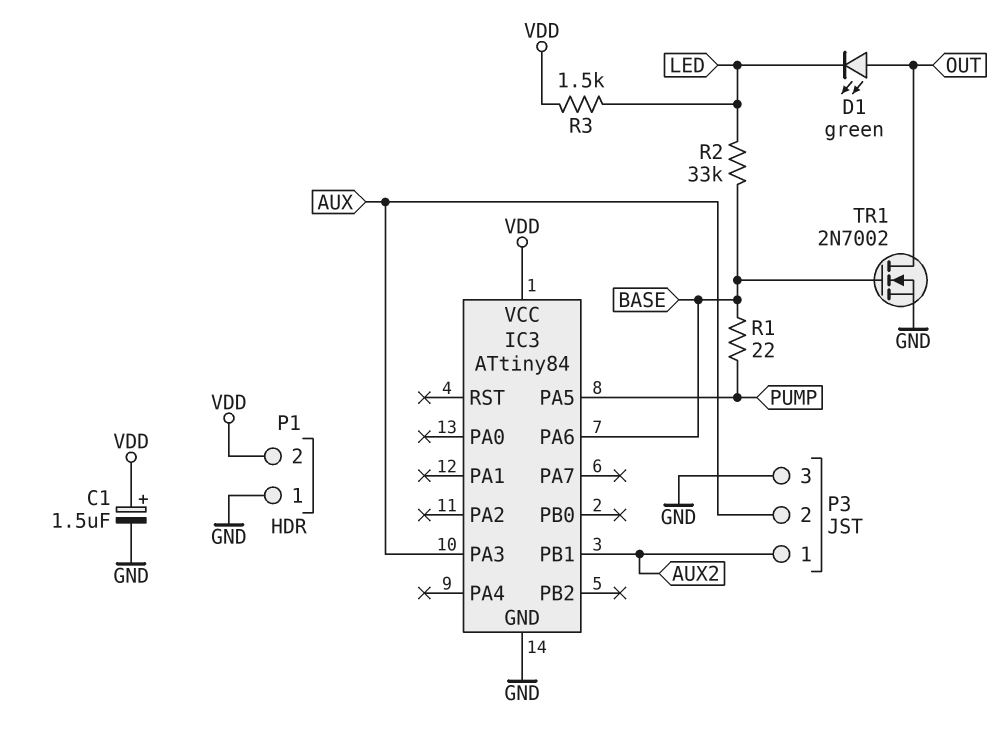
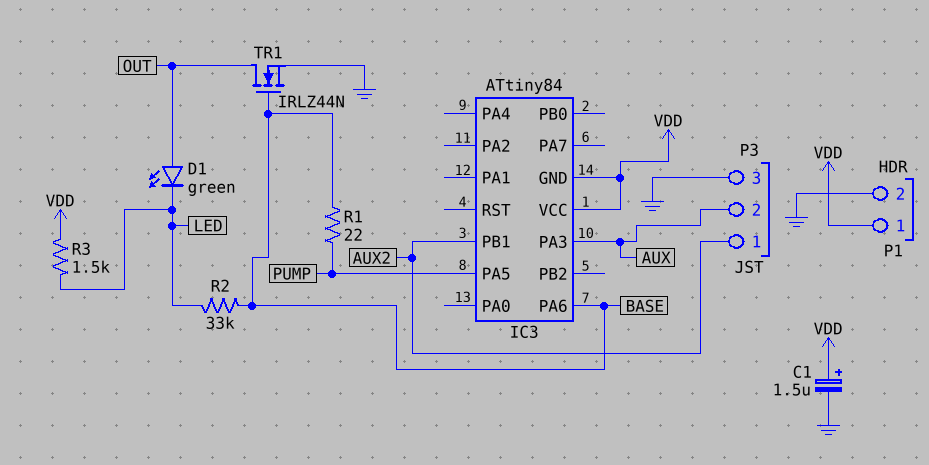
IC3 pin GND: GND -> VDD
P1 pin 1: GND -> VDD
P1 pin 2: VDD -> GND
TR1: NMOS 2N7002 (G BASE, D OUT, S GND) -> NMOS IRLZ44N (G BASE, D OUT, S GND)

